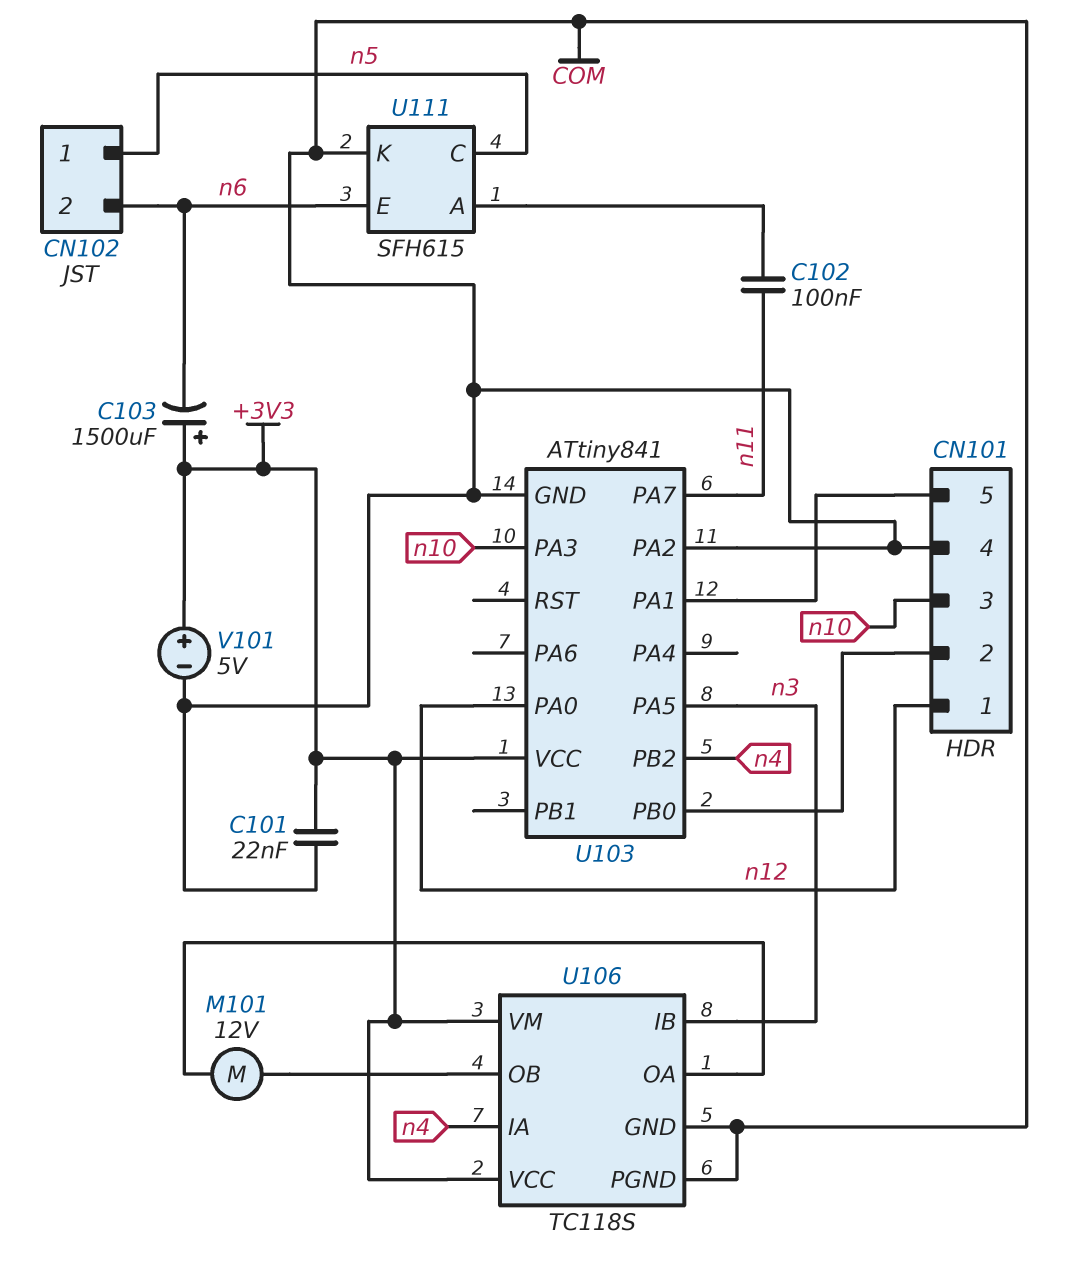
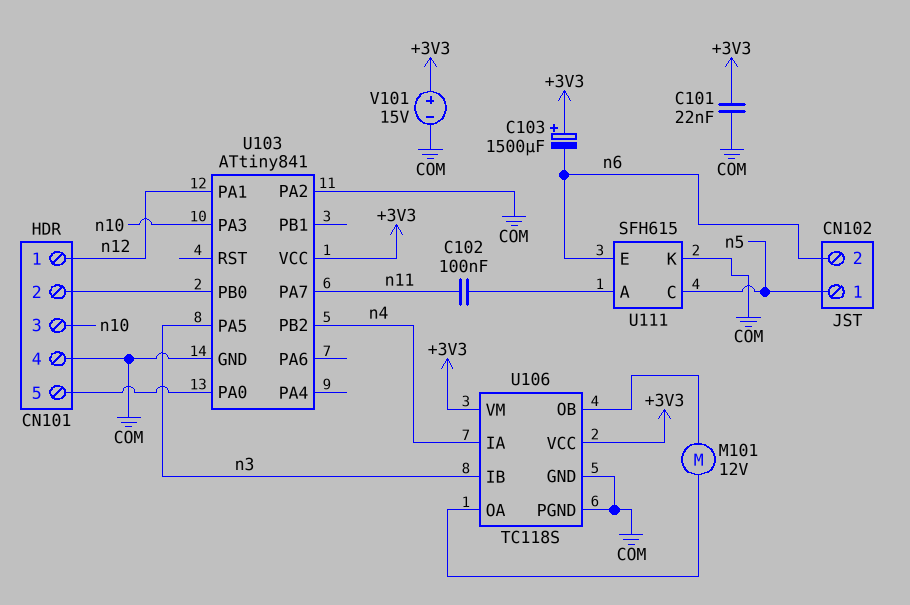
U103 pin PA0: n12 -> CN101/5
U103 pin PA1: CN101/5 -> n12
V101: 5V (plus +3V3, minus COM) -> 15V (plus +3V3, minus COM)

